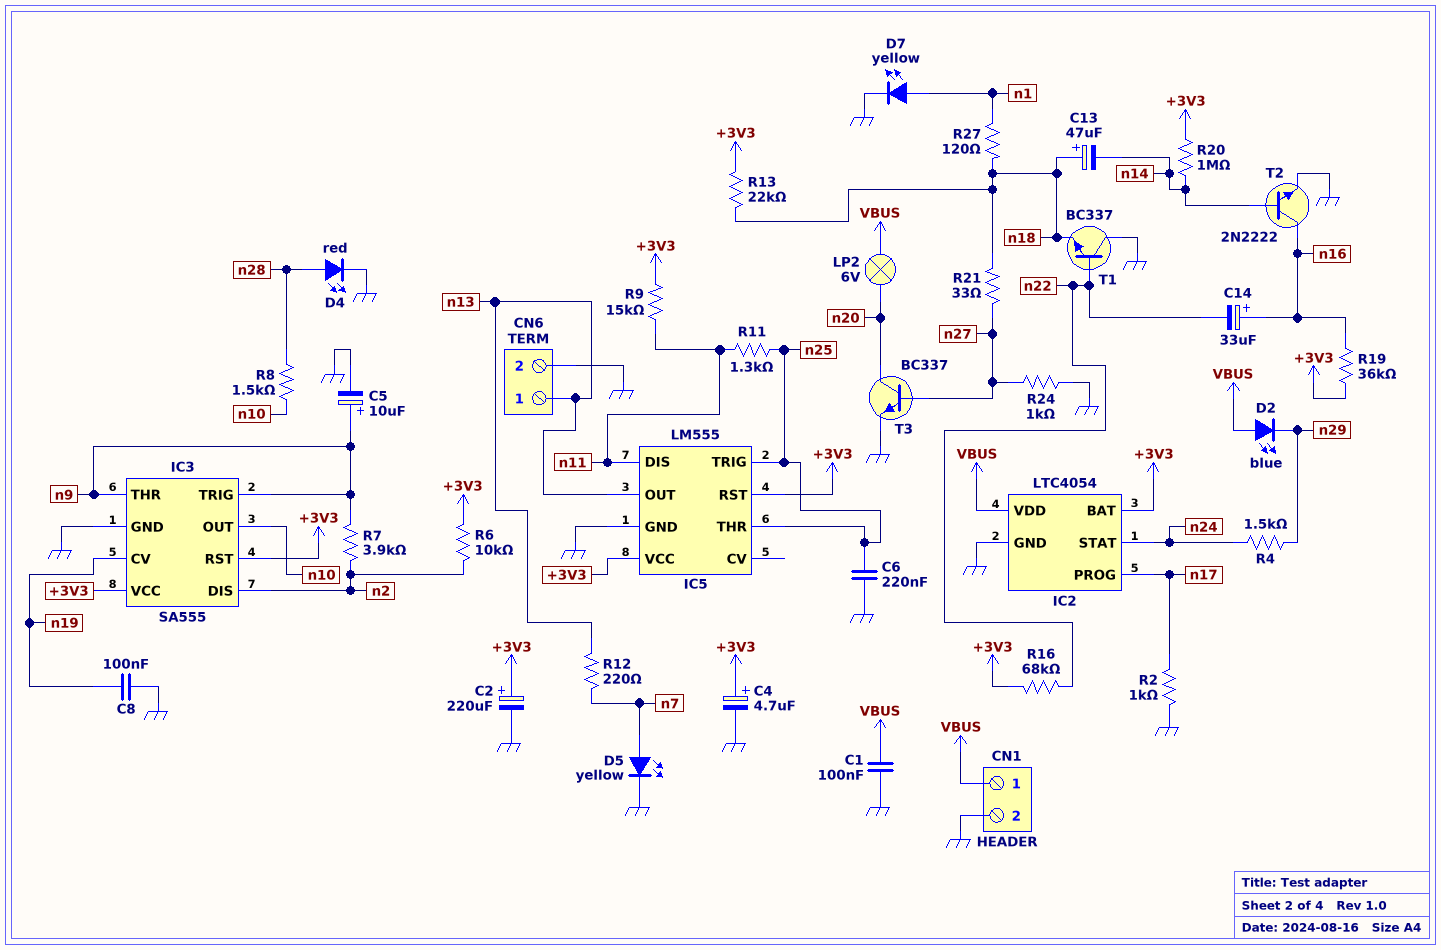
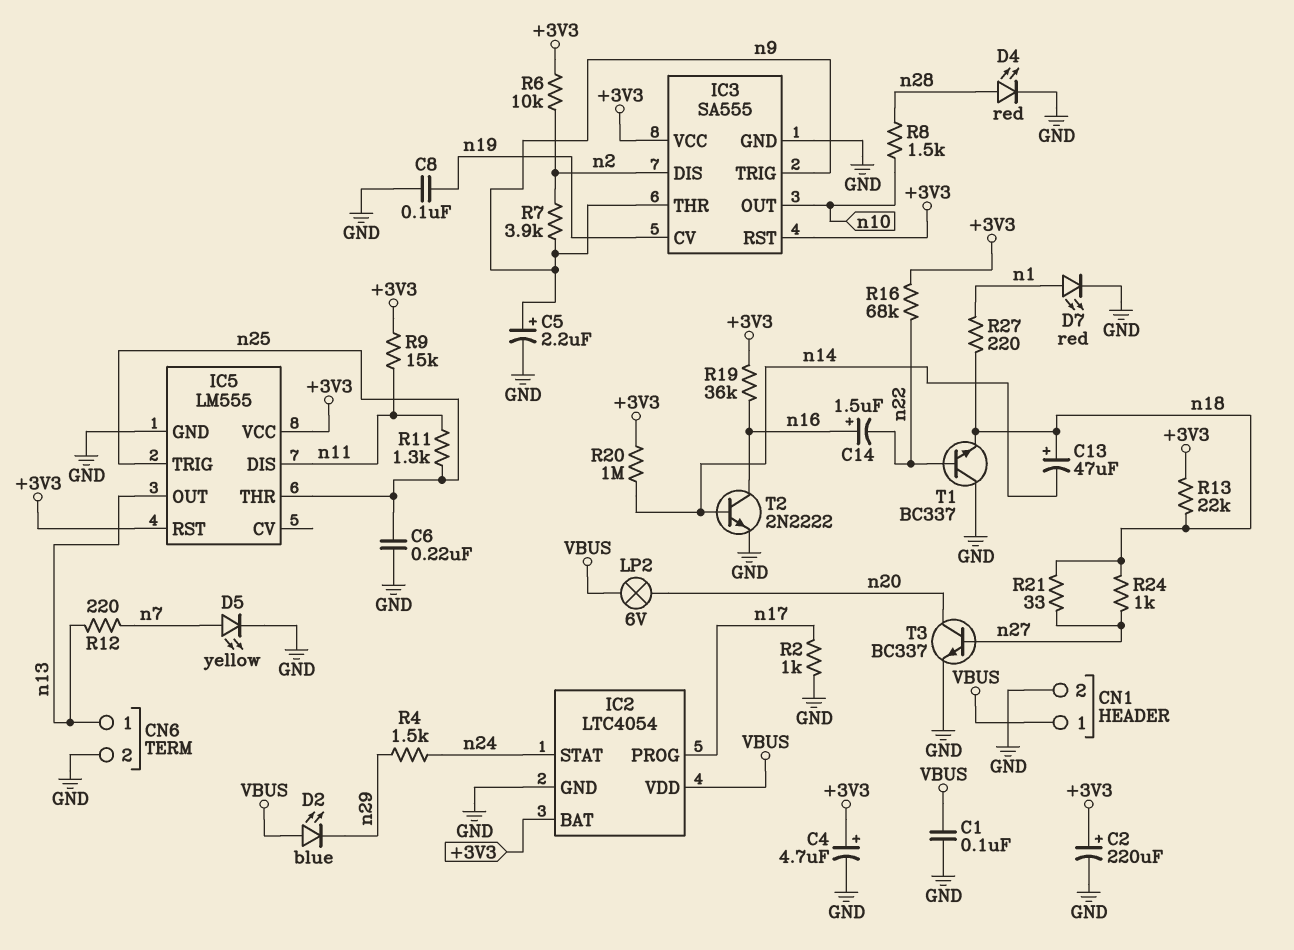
C5: 10uF (plus n9, minus GND) -> 2.2uF (plus n9, minus GND)
C14: 33uF (plus n16, minus n22) -> 1.5uF (plus n16, minus n22)
D7: LED yellow (A n1, K GND) -> LED red (A n1, K GND)
R24: 1k (GND, n27) -> 1k (n18, n27)
R27: 120 (n1, n18) -> 220 (n1, n18)

